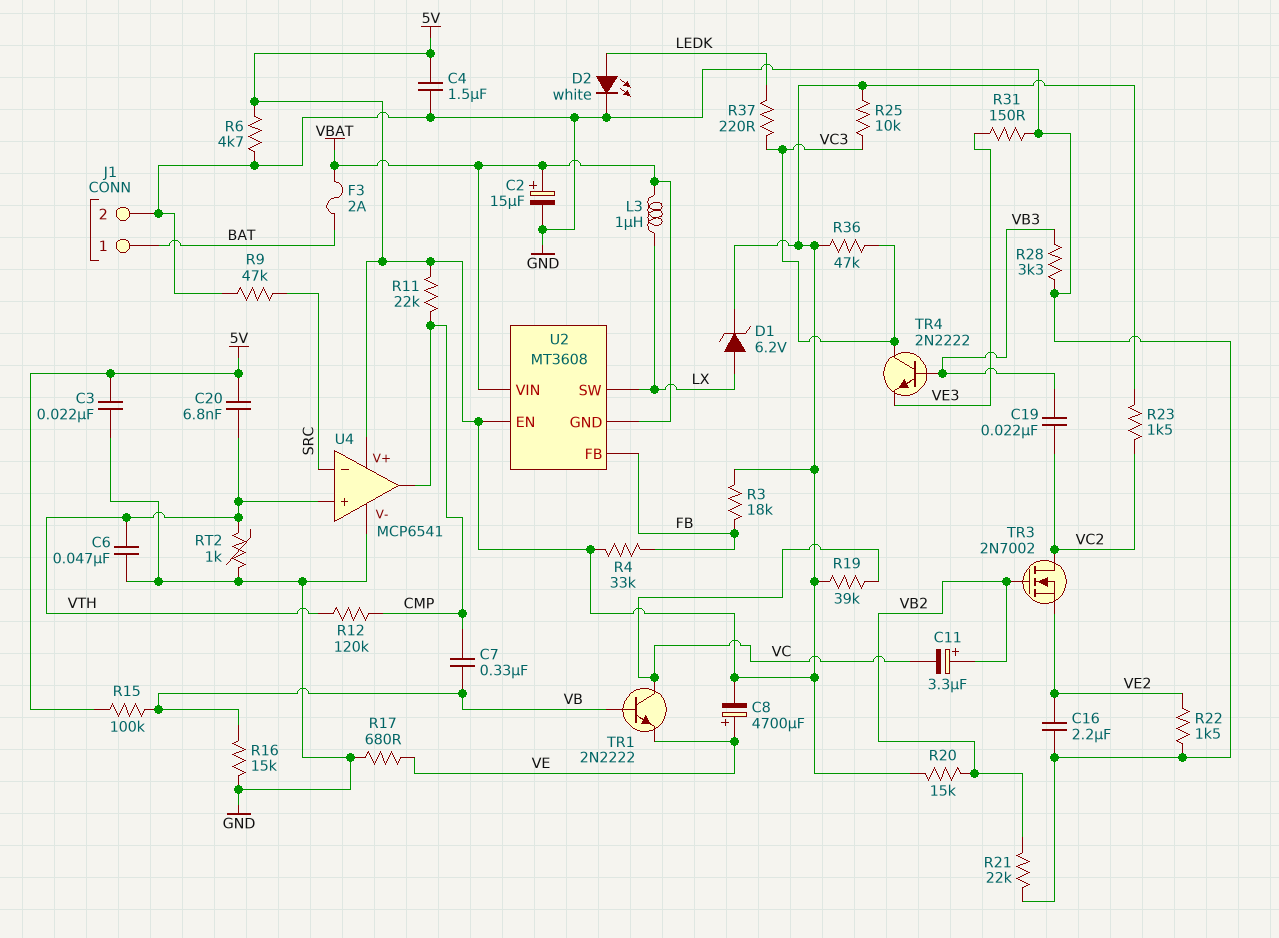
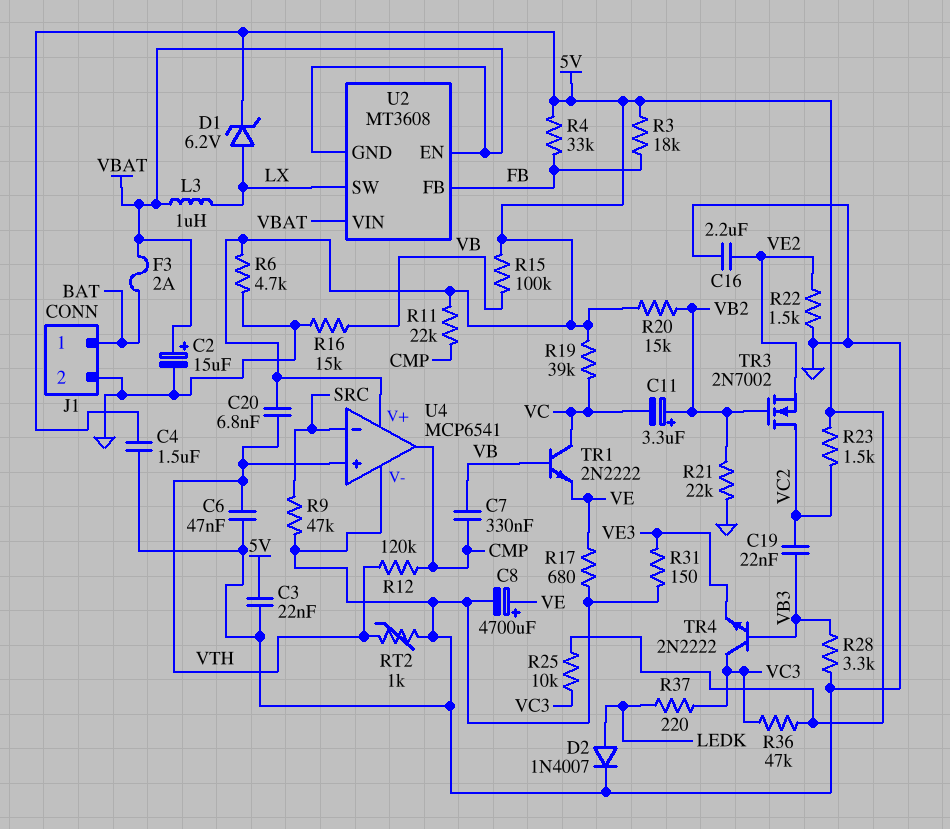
C8: 4700uF (plus VE, minus 5V) -> 4700uF (plus VE, minus GND)
D2: LED white (A LEDK, K GND) -> diode 1N4007 (A LEDK, K GND)
U2 pin EN: 5V -> VBAT

